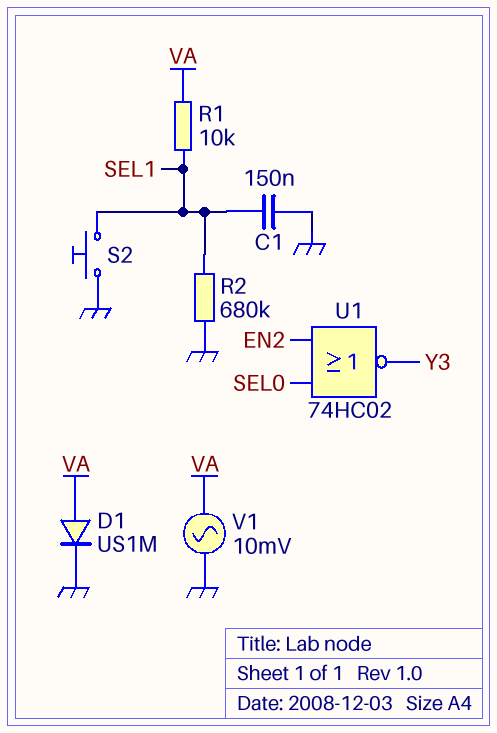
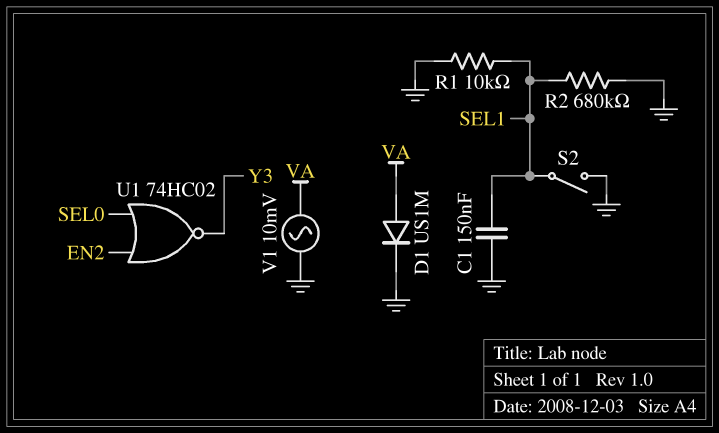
R1: 10k (SEL1, VA) -> 10k (GND, SEL1)
S2: button (GND, SEL1) -> switch (GND, SEL1)

